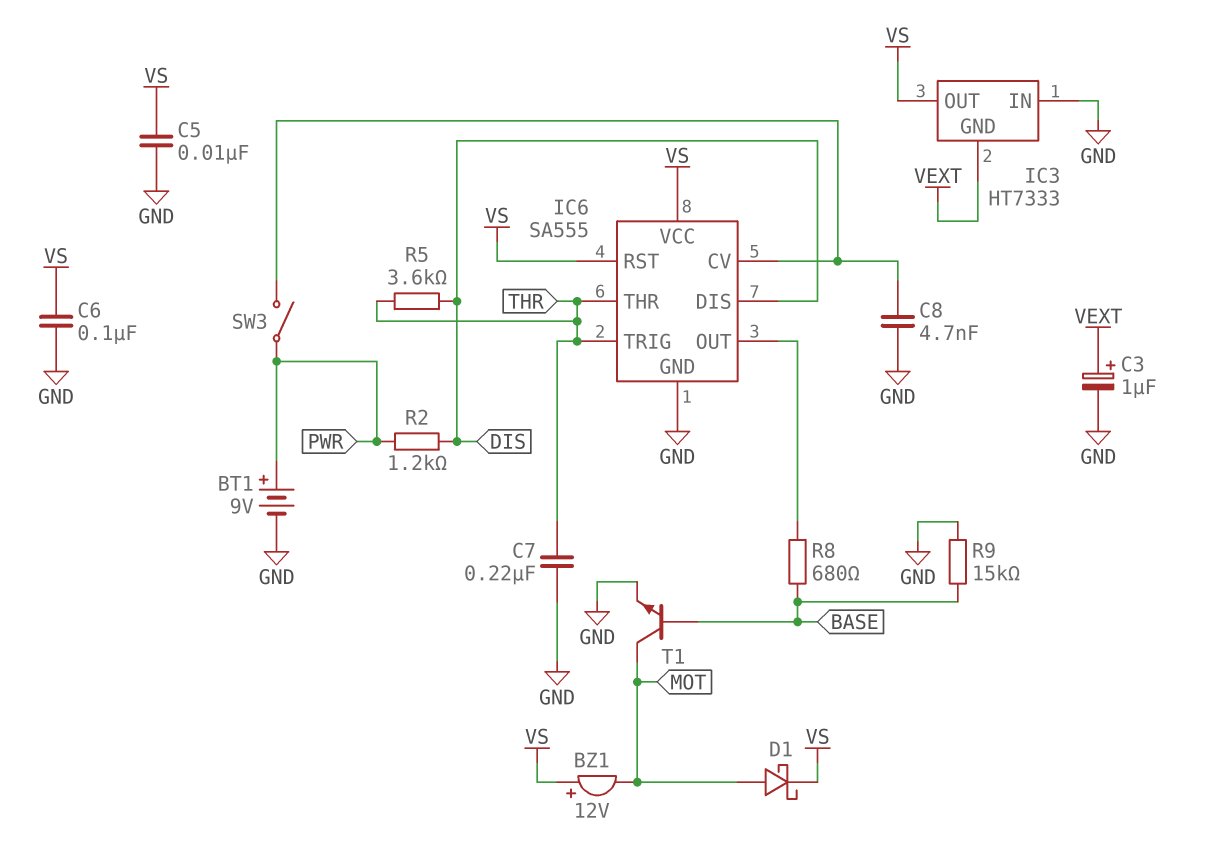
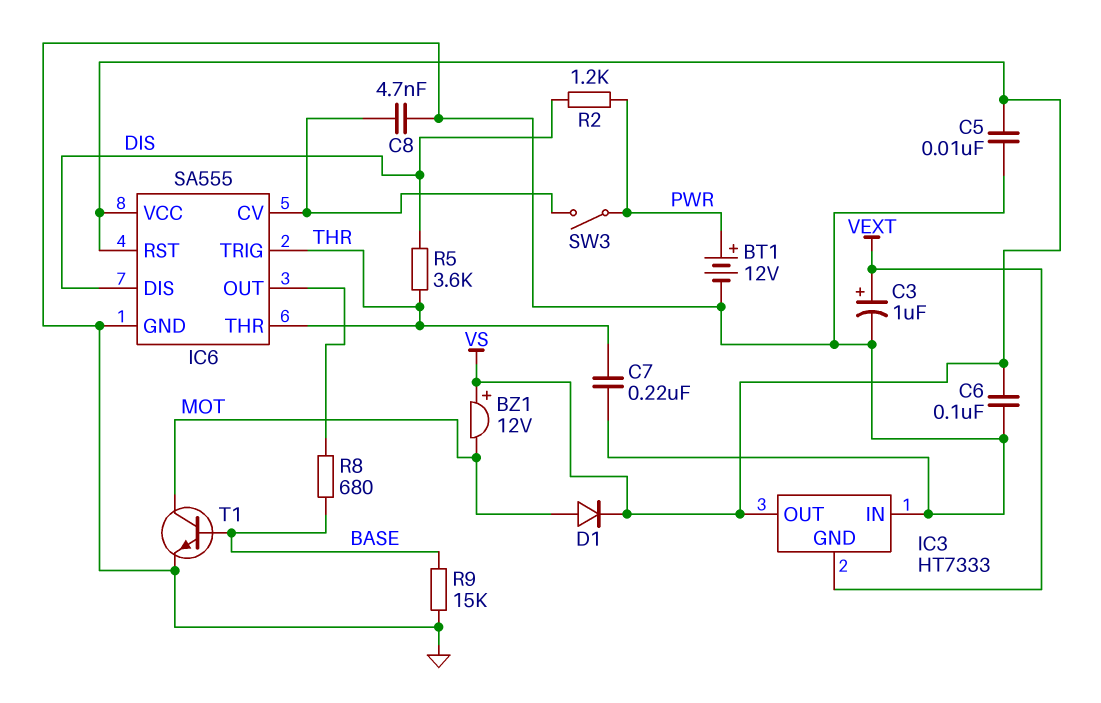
BT1: 9V (plus PWR, minus GND) -> 12V (plus PWR, minus GND)
D1: schottky (A MOT, K VS) -> diode (A MOT, K VS)

